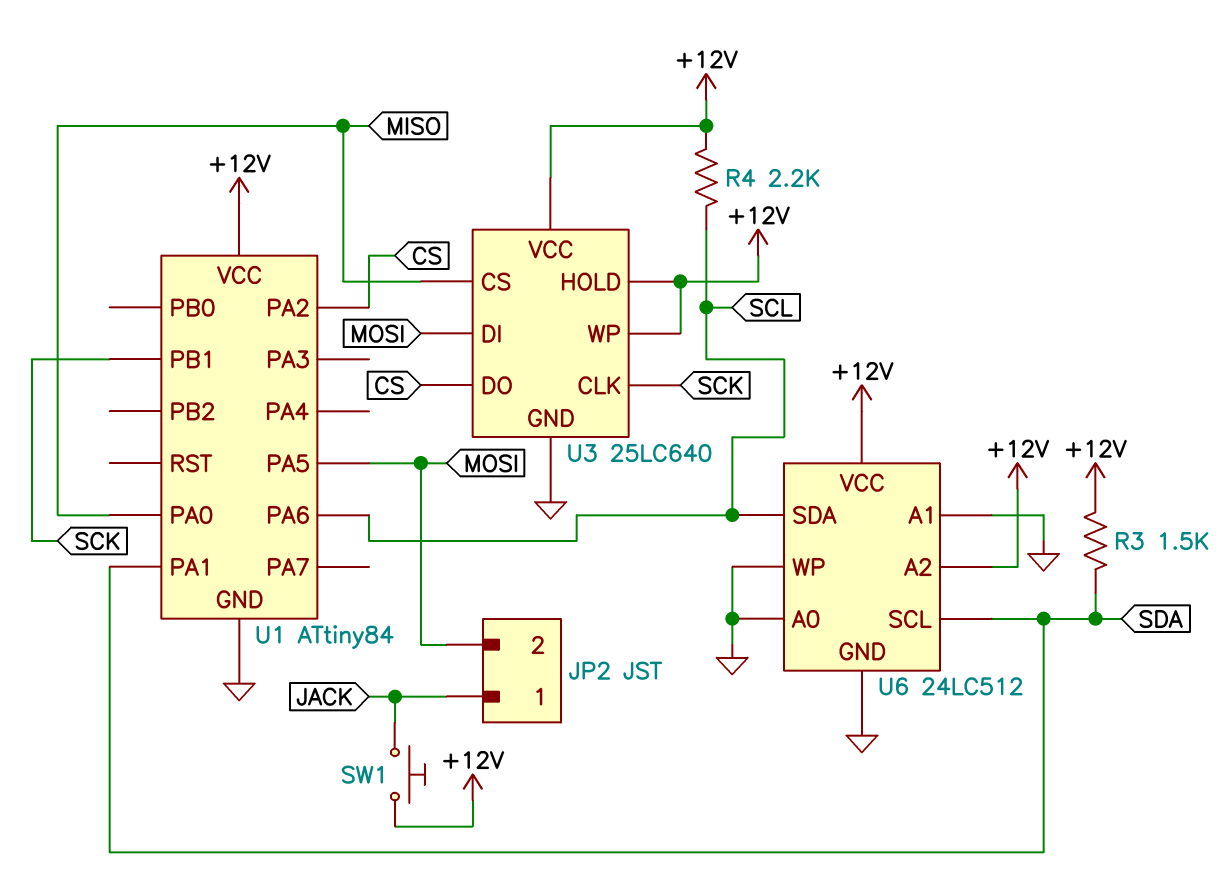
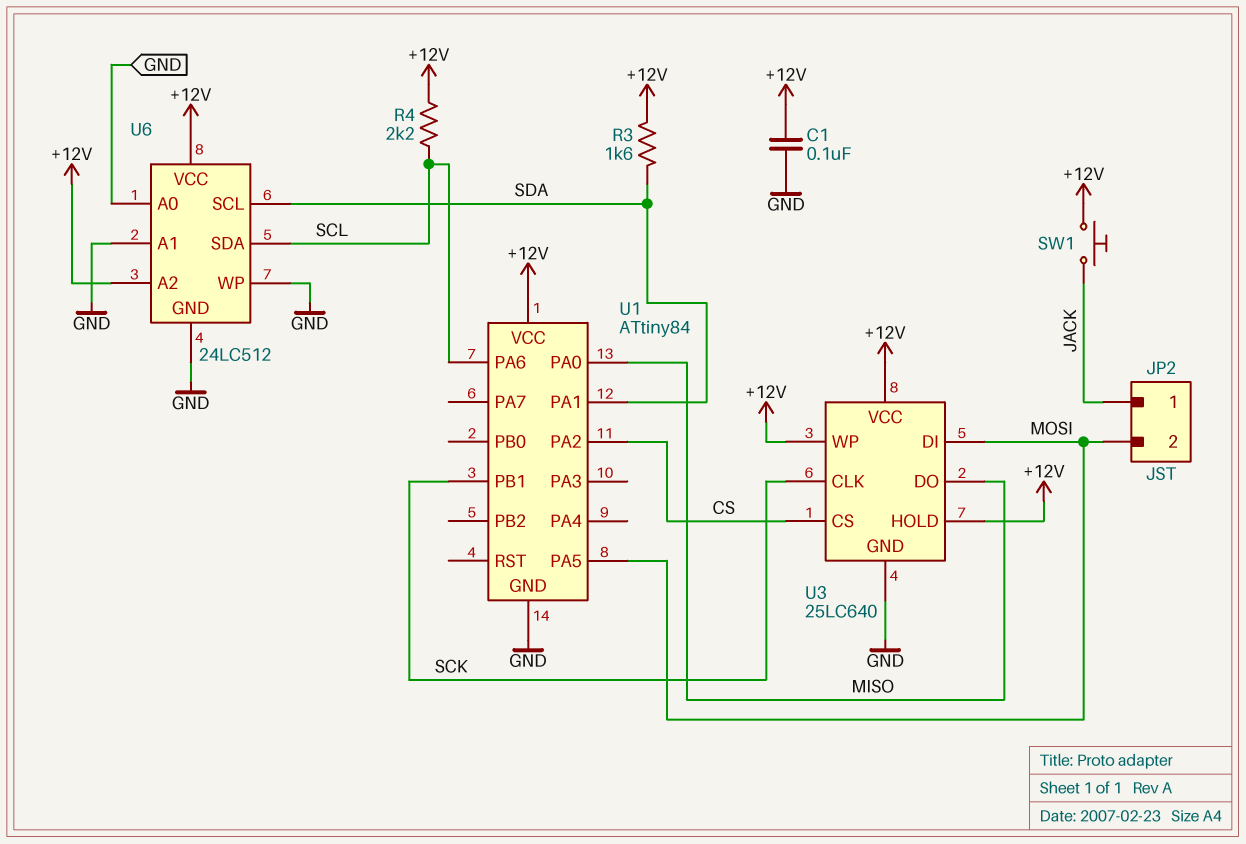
C1: none -> 100nF (+12V, GND)
R3: 1.5k (+12V, SDA) -> 1.6k (+12V, SDA)
U3 pin CS: MISO -> CS
U3 pin DO: CS -> MISO

